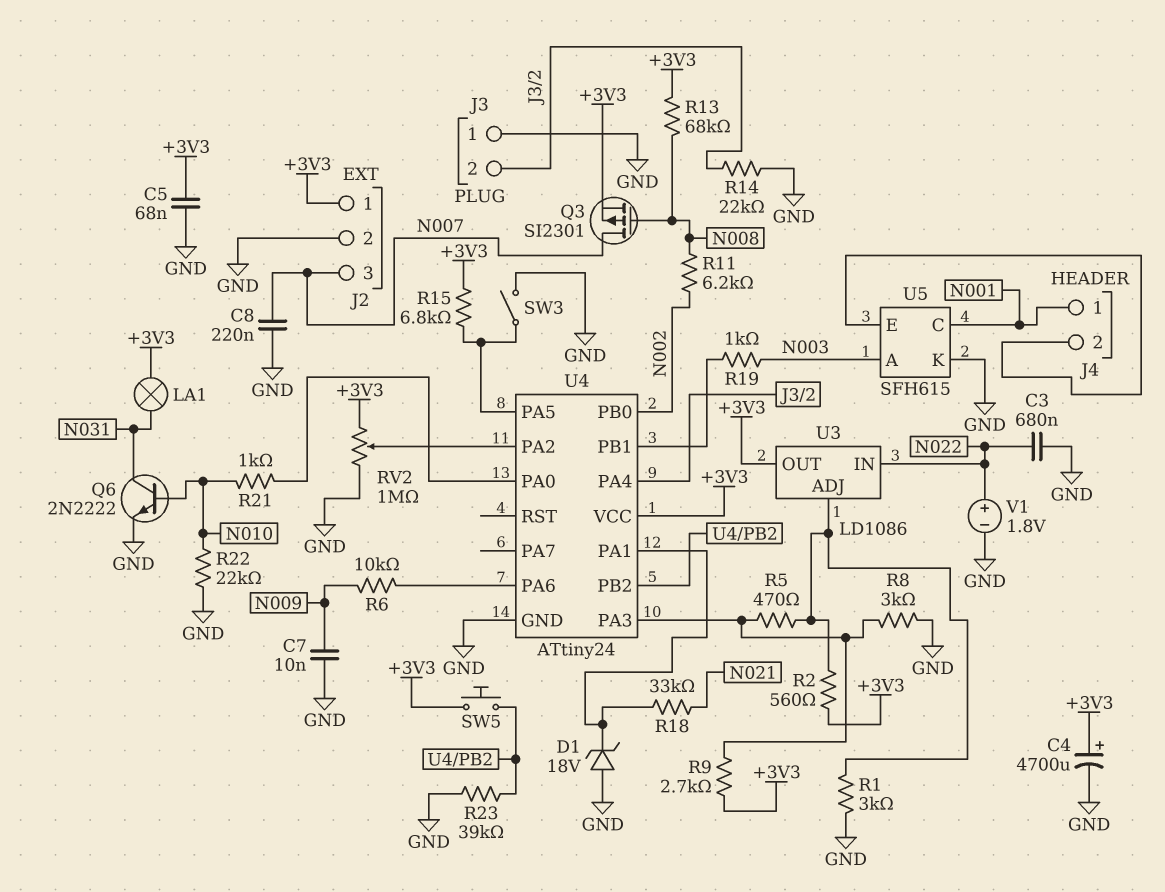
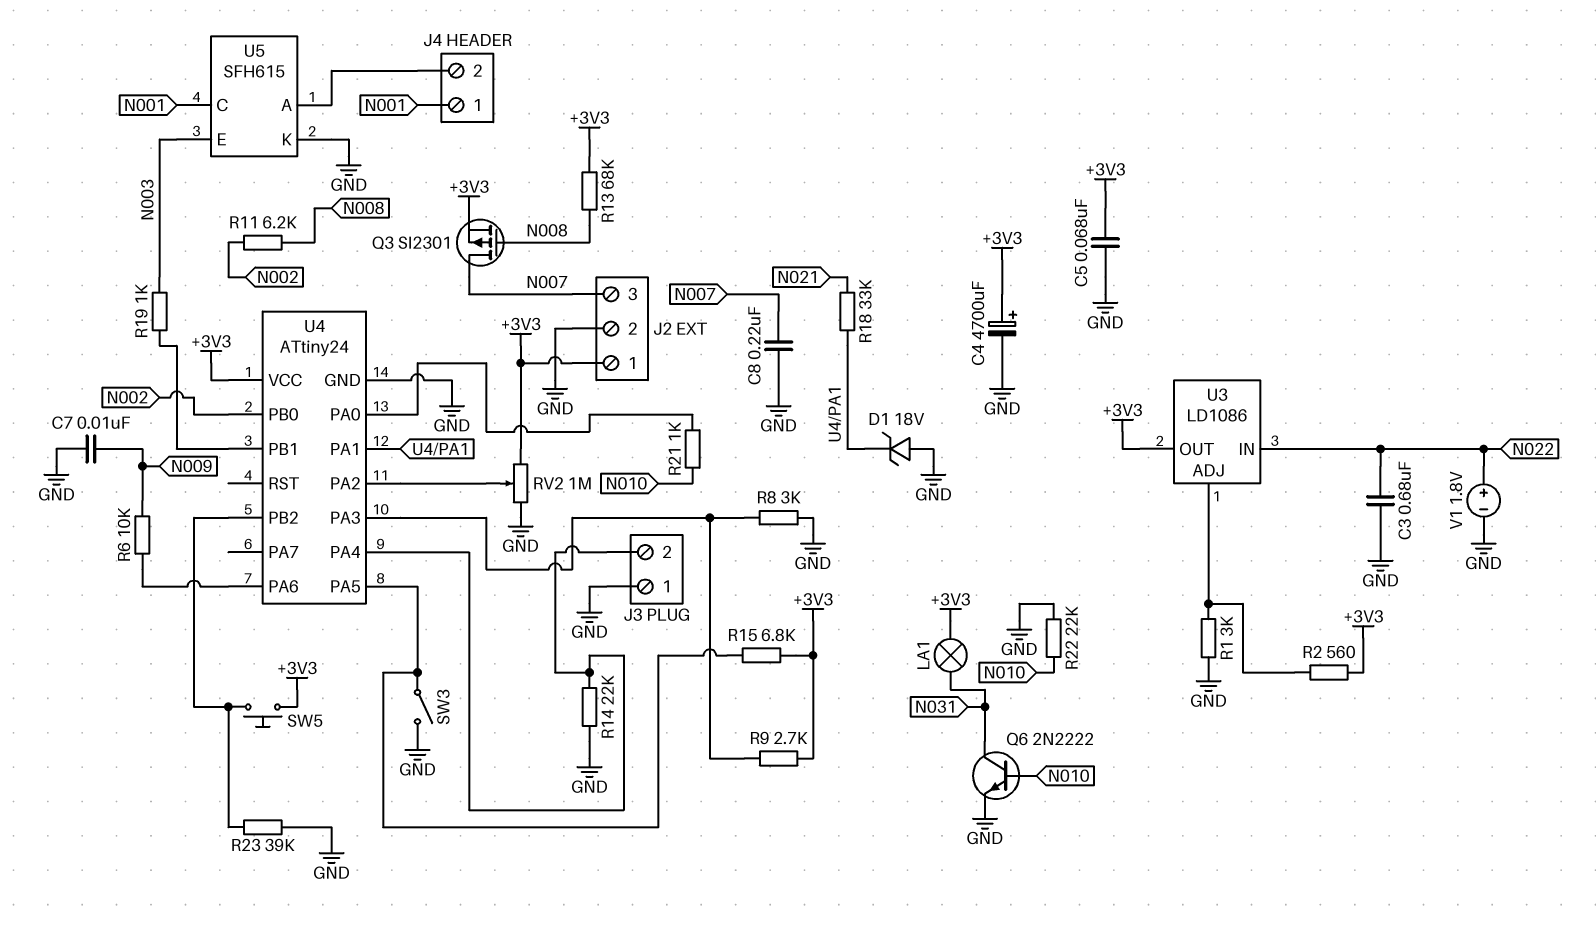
R5: 470 (U3/ADJ, U4/PA3) -> none
U5 pin A: N003 -> J4/2
U5 pin E: J4/2 -> N003

